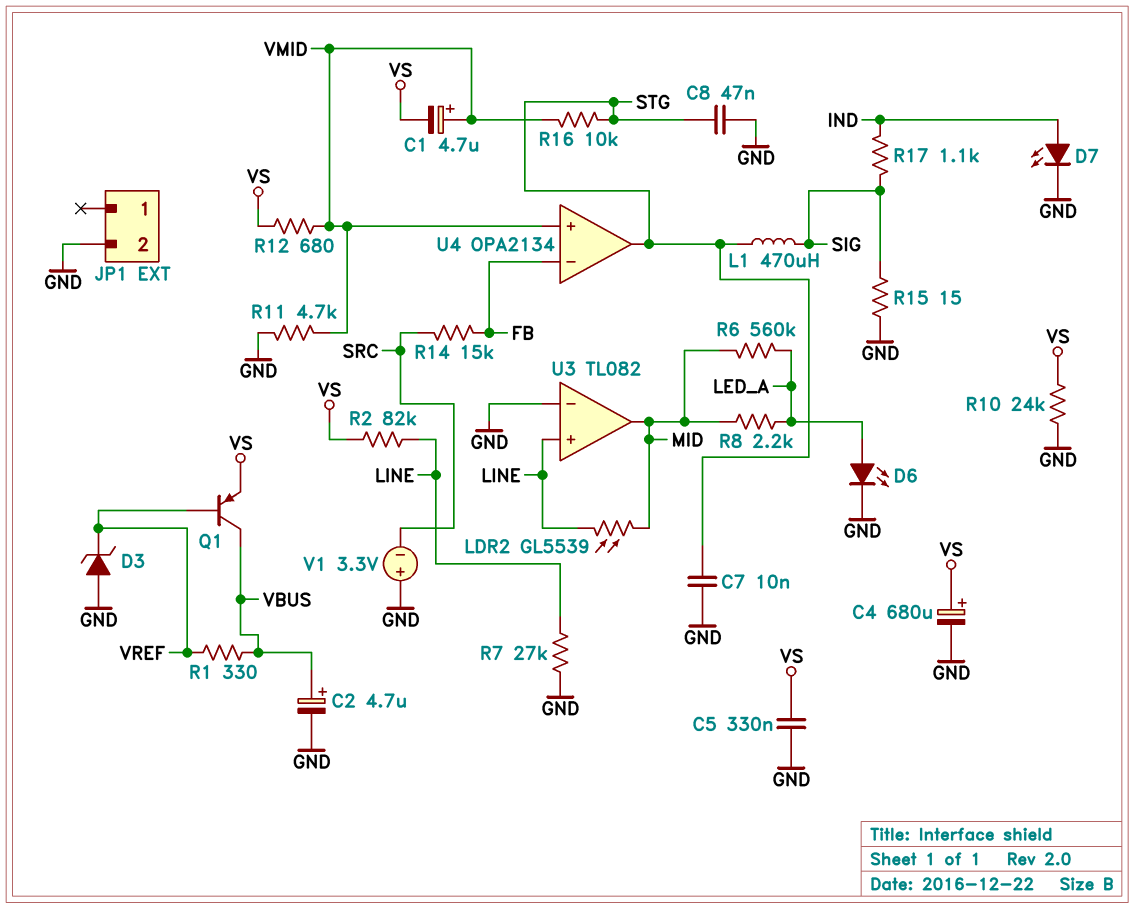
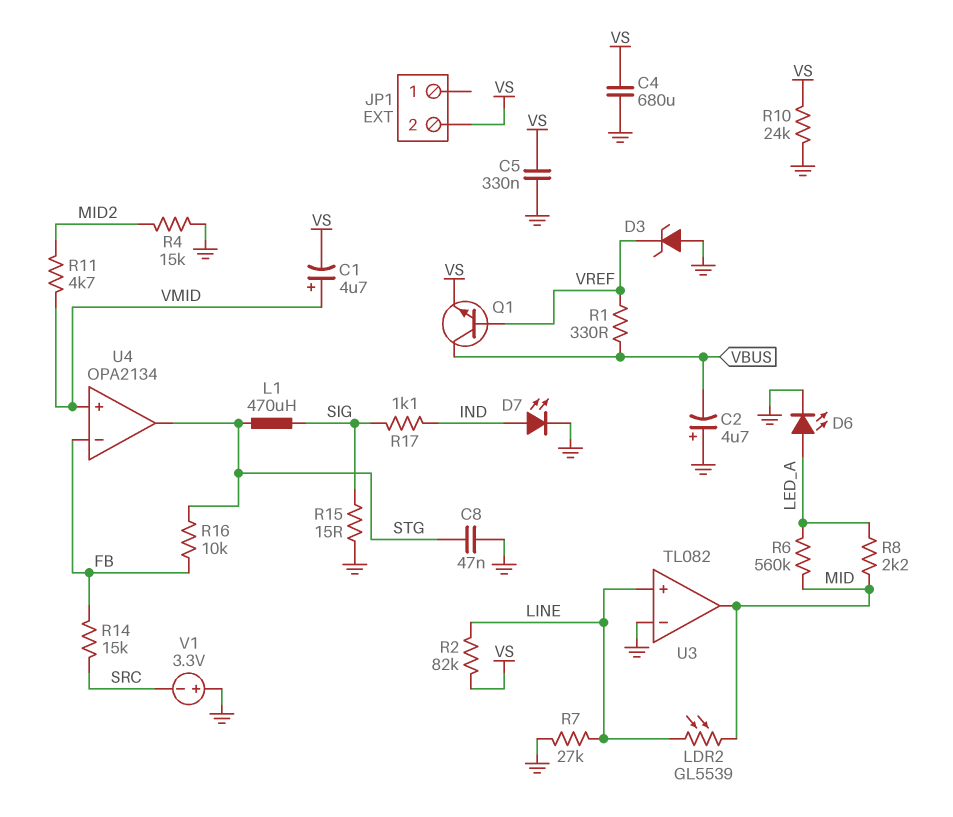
C2: 4.7uF (plus VBUS, minus GND) -> 4.7uF (plus GND, minus VBUS)
C4: 680uF (plus VS, minus GND) -> 680uF (GND, VS)
C7: 10nF (GND, STG) -> none
JP1 pin 2: GND -> VS
Q1: PNP (B VREF, C VBUS, E VS) -> NPN (B VREF, C VBUS, E VS)
R4: none -> 15k (GND, MID2)
R11: 4.7k (GND, VMID) -> 4.7k (MID2, VMID)
R12: 680 (VMID, VS) -> none
R16: 10k (STG, VMID) -> 10k (FB, STG)

